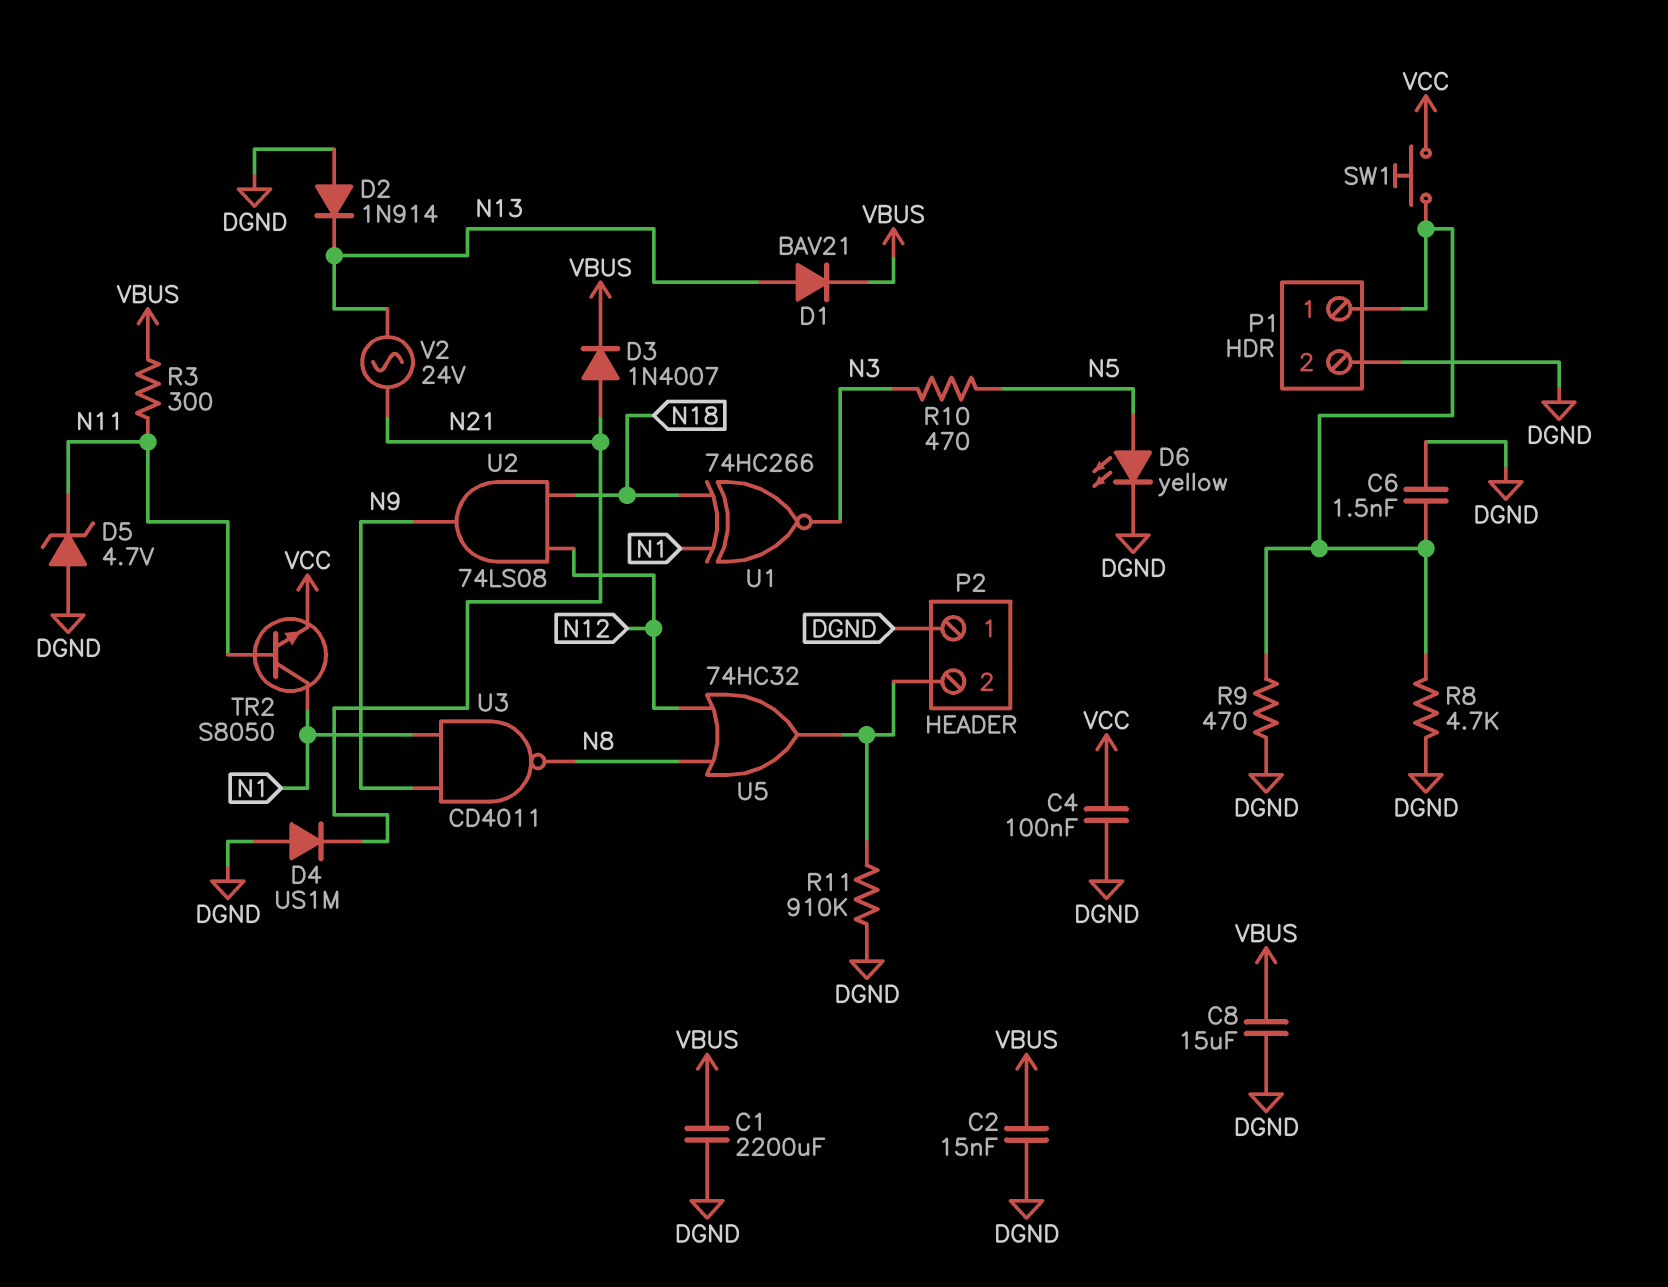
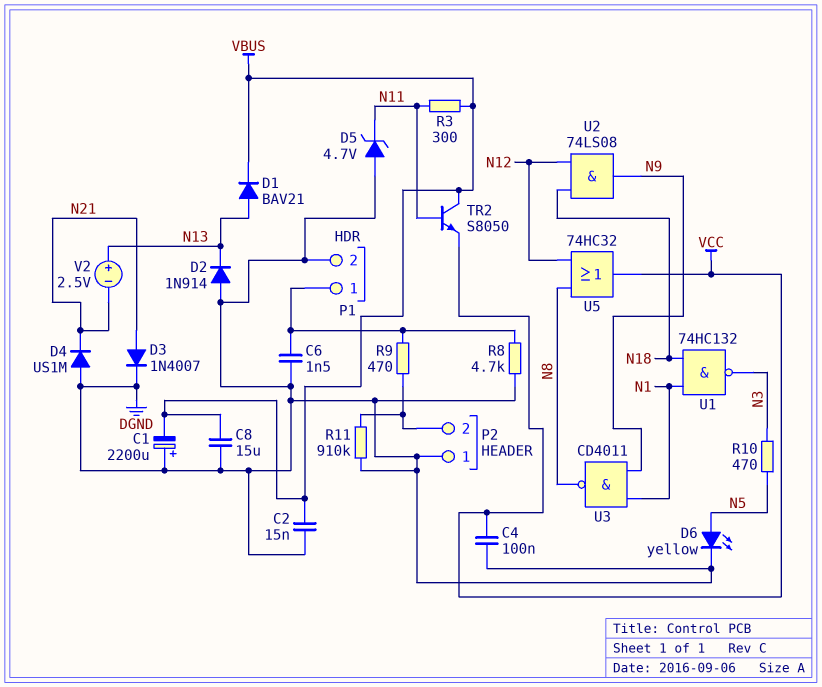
C1: 2200uF (DGND, VBUS) -> 2200uF (plus DGND, minus VBUS)
D3: diode 1N4007 (A N21, K VBUS) -> diode 1N4007 (A N21, K DGND)
R9: 470 (DGND, P1/1) -> 470 (P1/1, P2/2)
SW1: button (P1/1, VCC) -> none
TR2: NPN S8050 (B N11, C N1, E VCC) -> NPN S8050 (B N11, C VBUS, E VCC)
U1: XNOR 74HC266 (in N1, in N18, out N3) -> NAND 74HC132 (in N1, in N18, out N3)
U5: OR 74HC32 (in N8, in N12, out P2/2) -> OR 74HC32 (in N8, in N12, out VCC)
V2: AC 24V (N13, N21) -> 2.5V (plus N13, minus N21)

